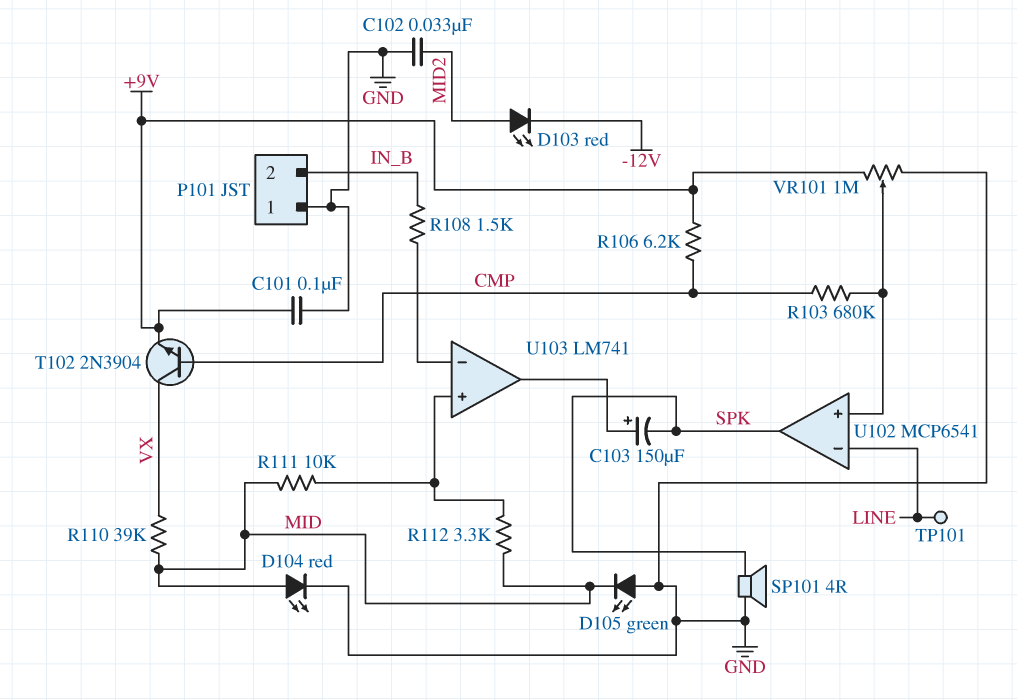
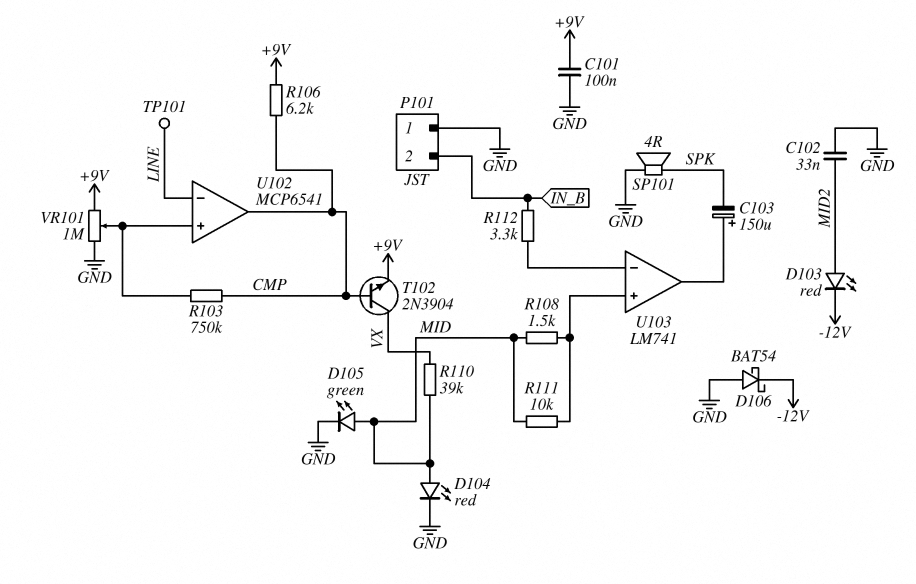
D105: LED green (A GND, K MID) -> LED green (A MID, K GND)
D106: none -> schottky BAT54 (A GND, K -12V)
R103: 680k (CMP, U102/in+) -> 750k (CMP, U102/in+)
R108: 1.5k (IN_B, U103/in-) -> 1.5k (MID, U103/in+)
R112: 3.3k (MID, U103/in+) -> 3.3k (IN_B, U103/in-)
U102 pin out: SPK -> CMP

